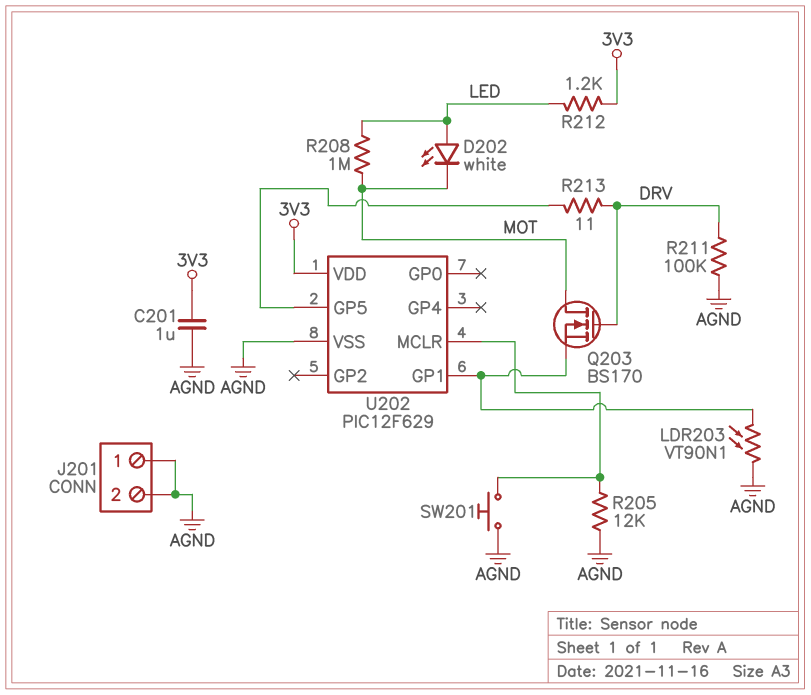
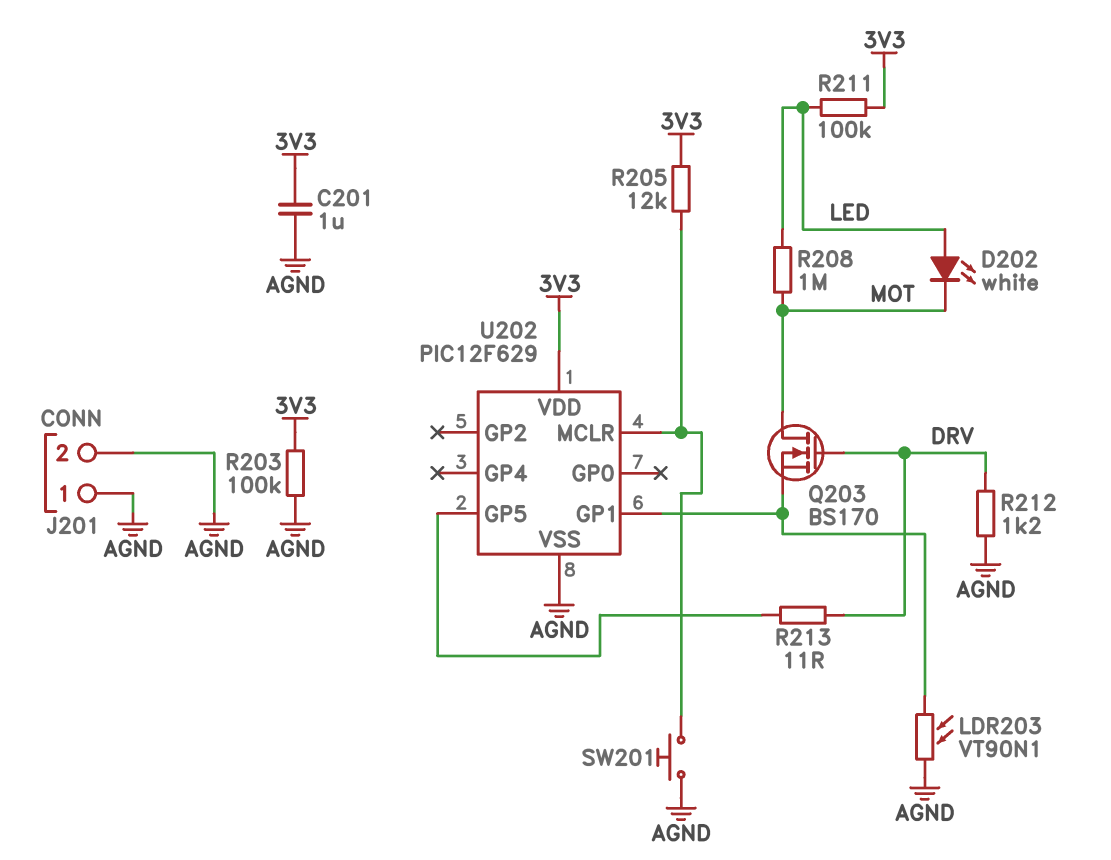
R203: none -> 100k (3V3, AGND)
R205: 12k (AGND, U202/MCLR) -> 12k (3V3, U202/MCLR)
R211: 100k (AGND, DRV) -> 100k (3V3, LED)
R212: 1.2k (3V3, LED) -> 1.2k (AGND, DRV)

